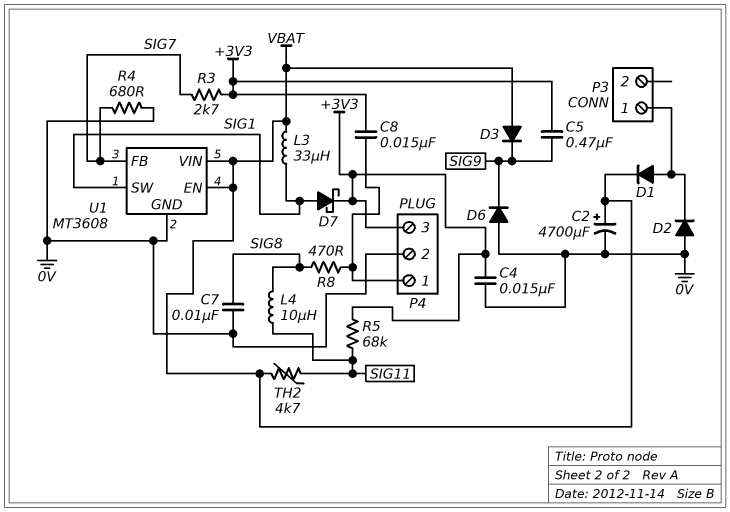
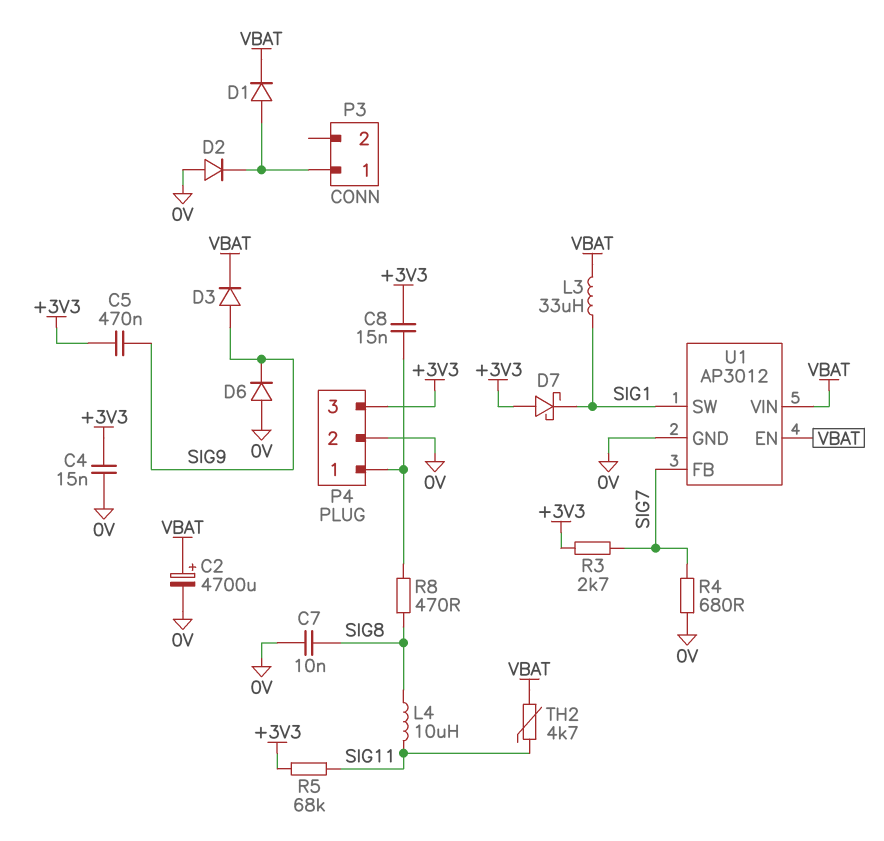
D3: diode (A VBAT, K SIG9) -> diode (A SIG9, K VBAT)
D7: schottky (A SIG1, K +3V3) -> schottky (A +3V3, K SIG1)
U1: MT3608 -> AP3012

